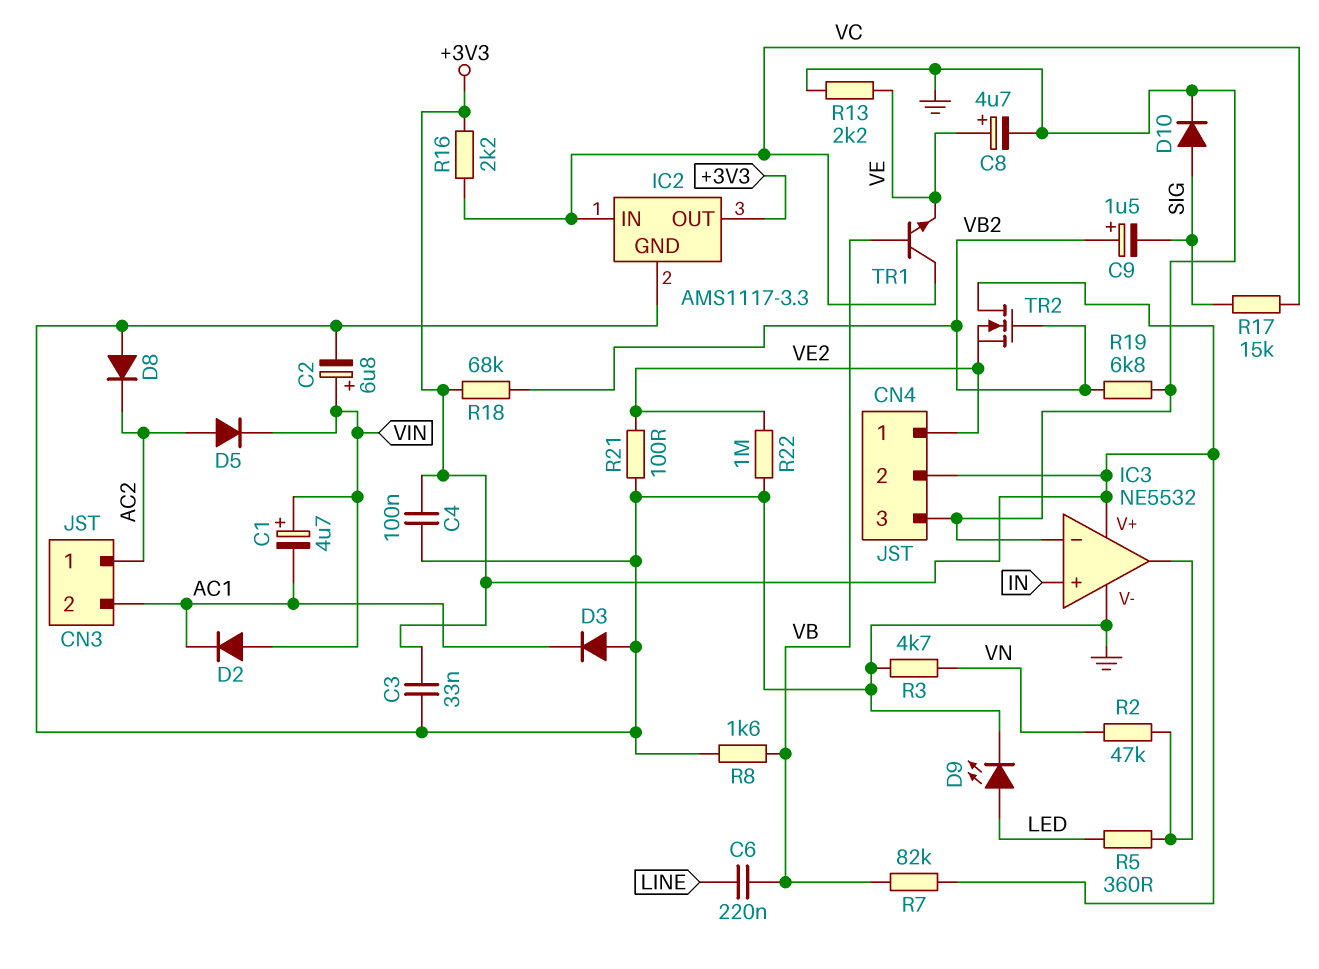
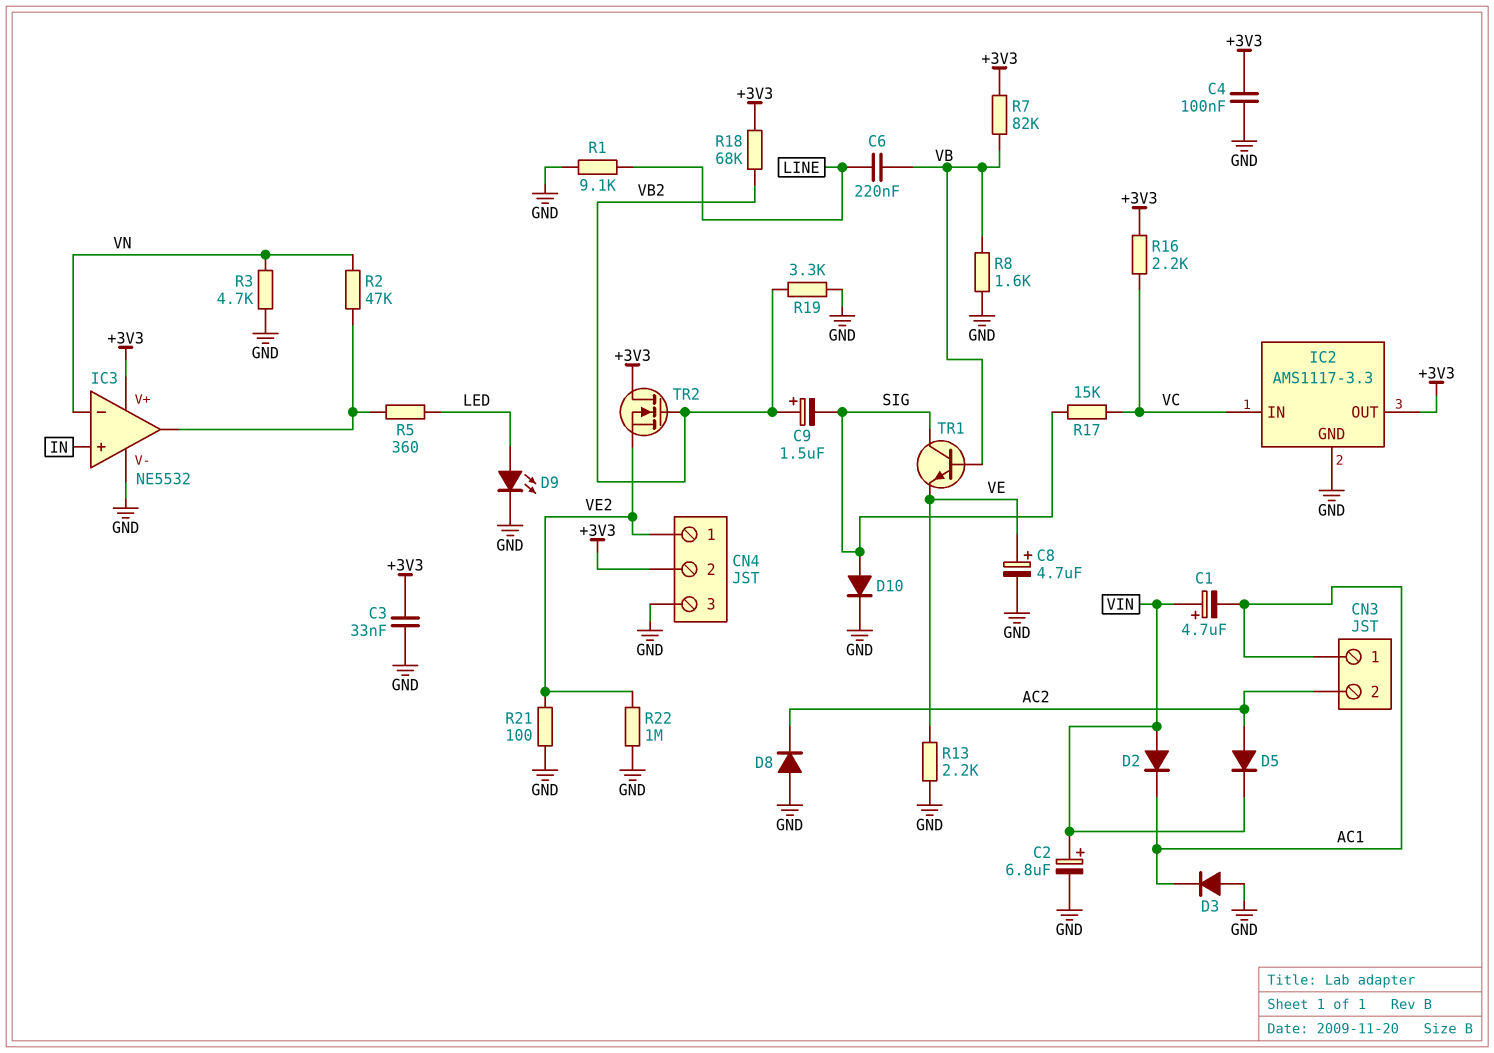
CN3 pin 1: AC2 -> AC1
CN3 pin 2: AC1 -> AC2
IC3 pin in-: GND -> VN
R1: none -> 9.1k (GND, LINE)
R19: 6.8k (GND, VB2) -> 3.3k (GND, VB2)
TR1: NPN (B VB, C VC, E VE) -> NPN (B VB, C SIG, E VE)

